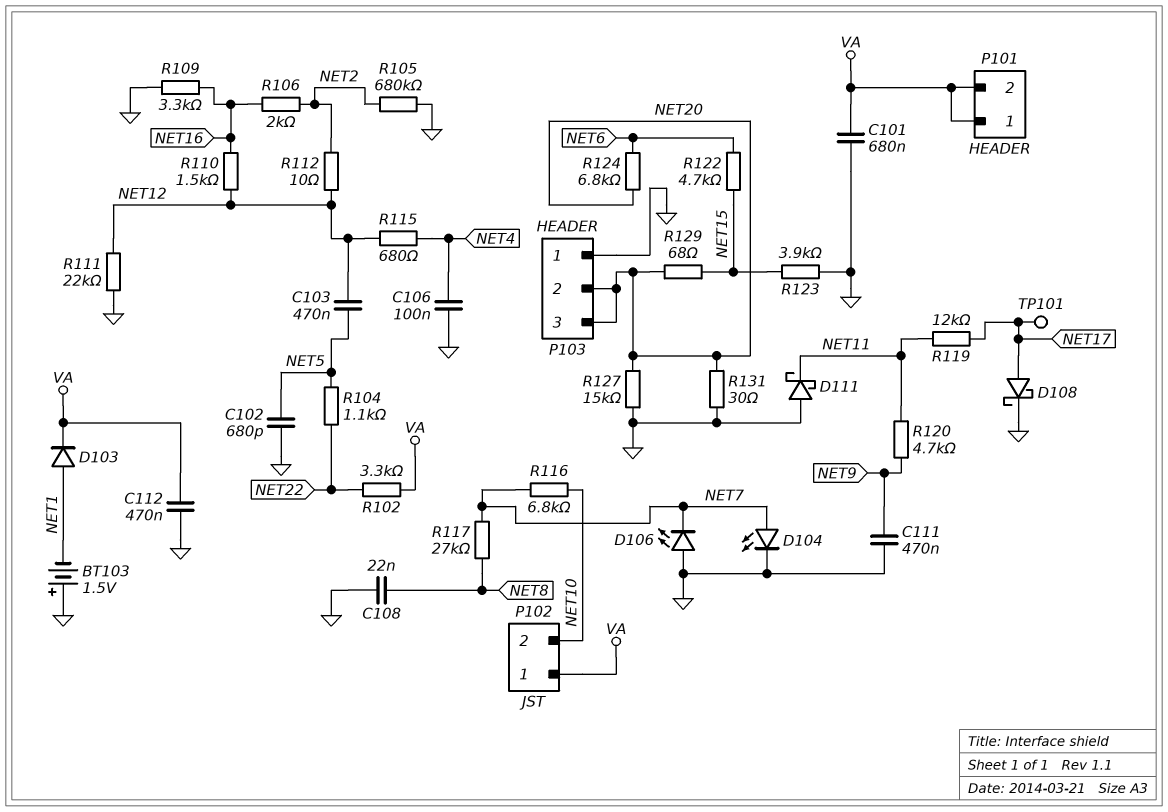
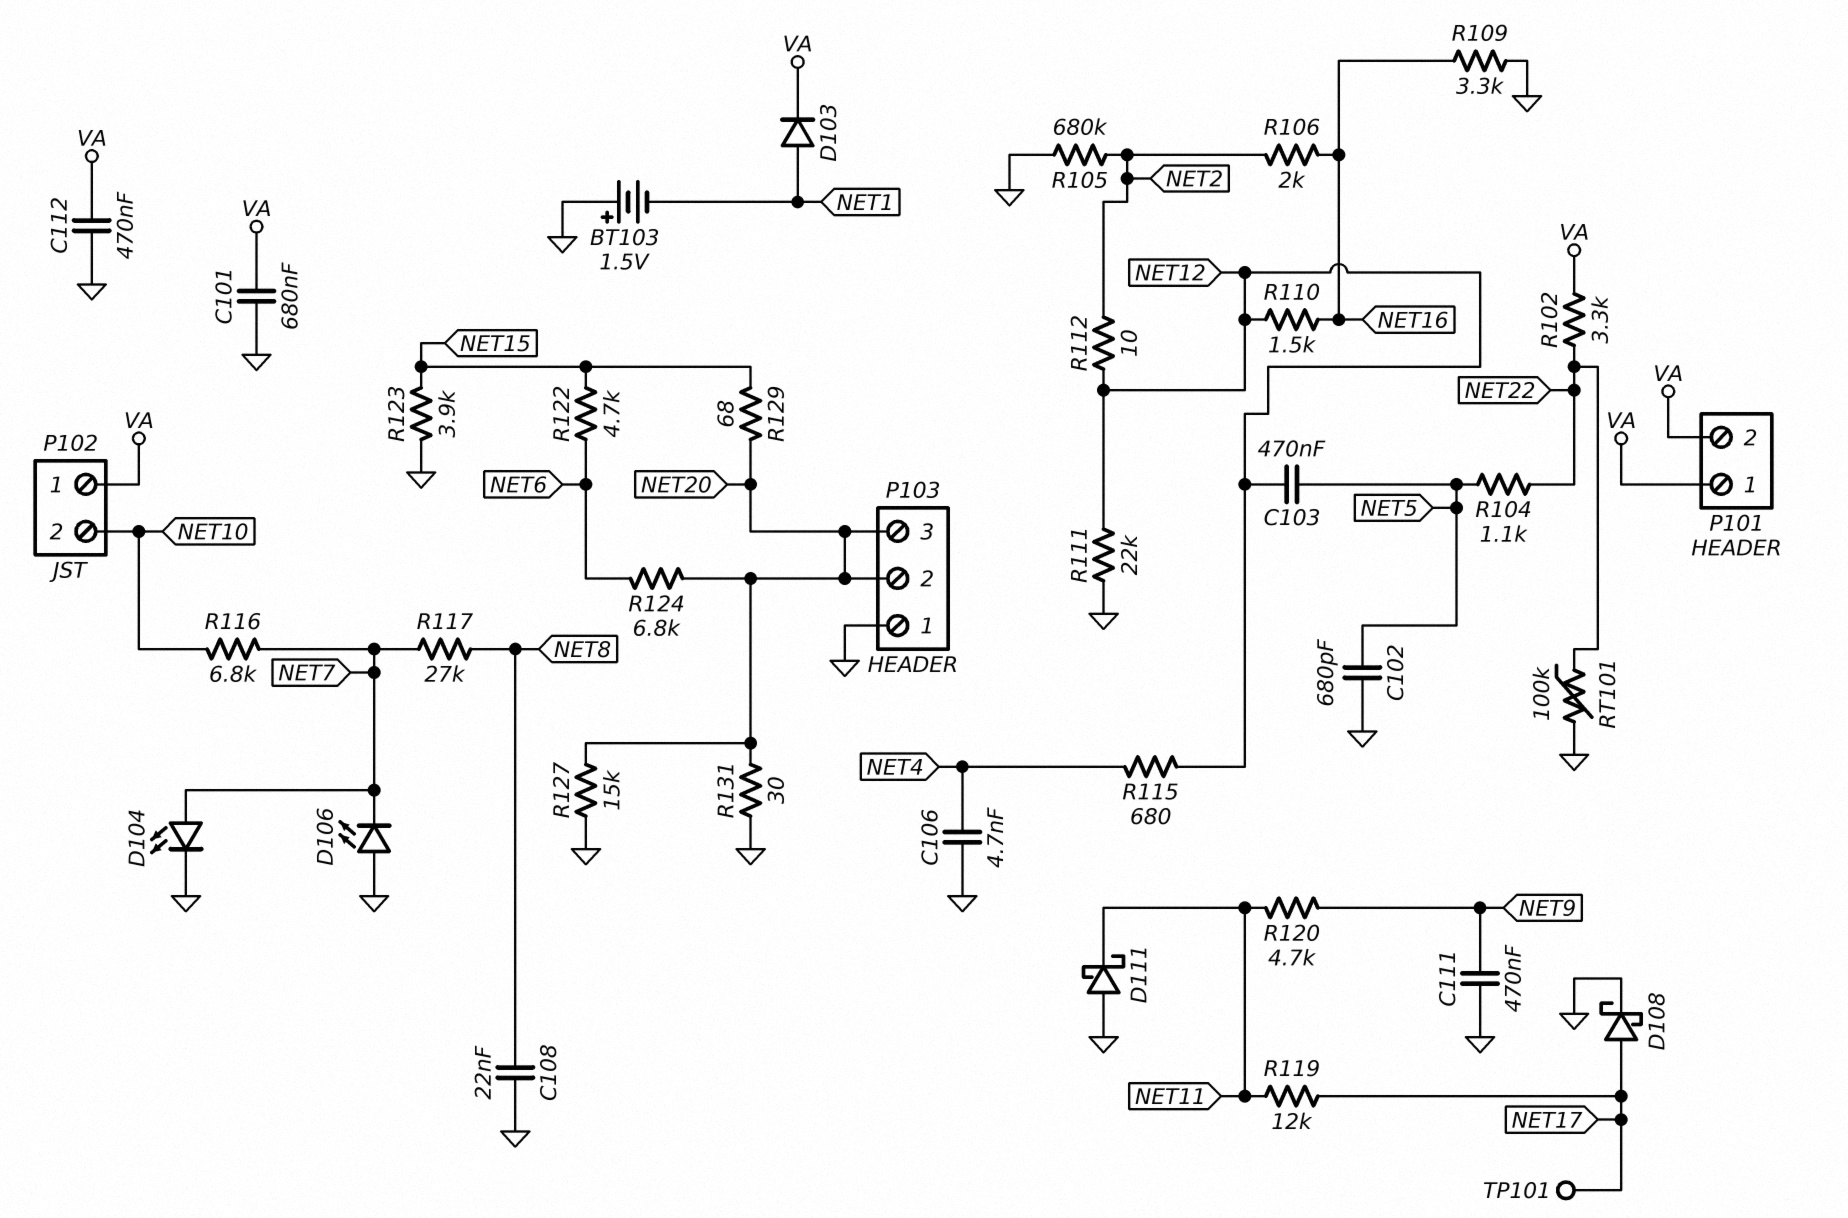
C106: 100nF (GND, NET4) -> 4.7nF (GND, NET4)
RT101: none -> 100k (GND, NET22)

